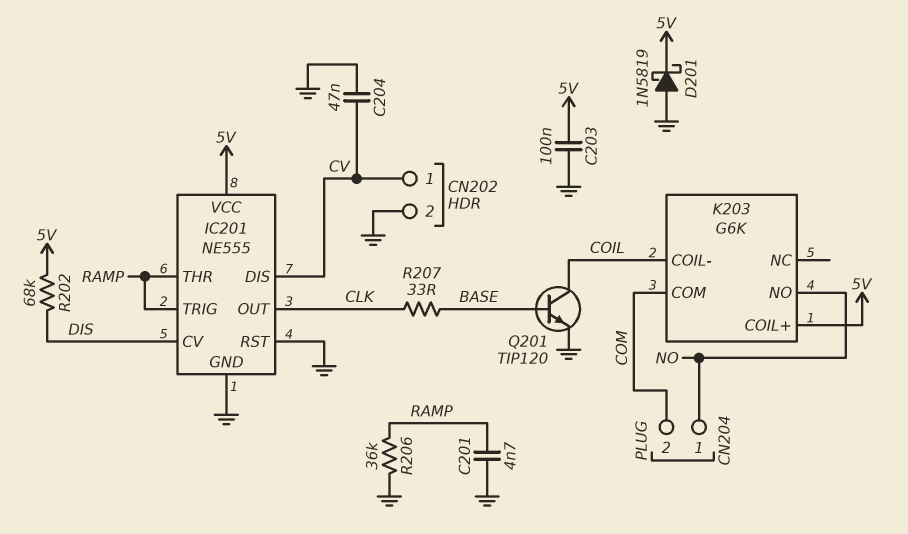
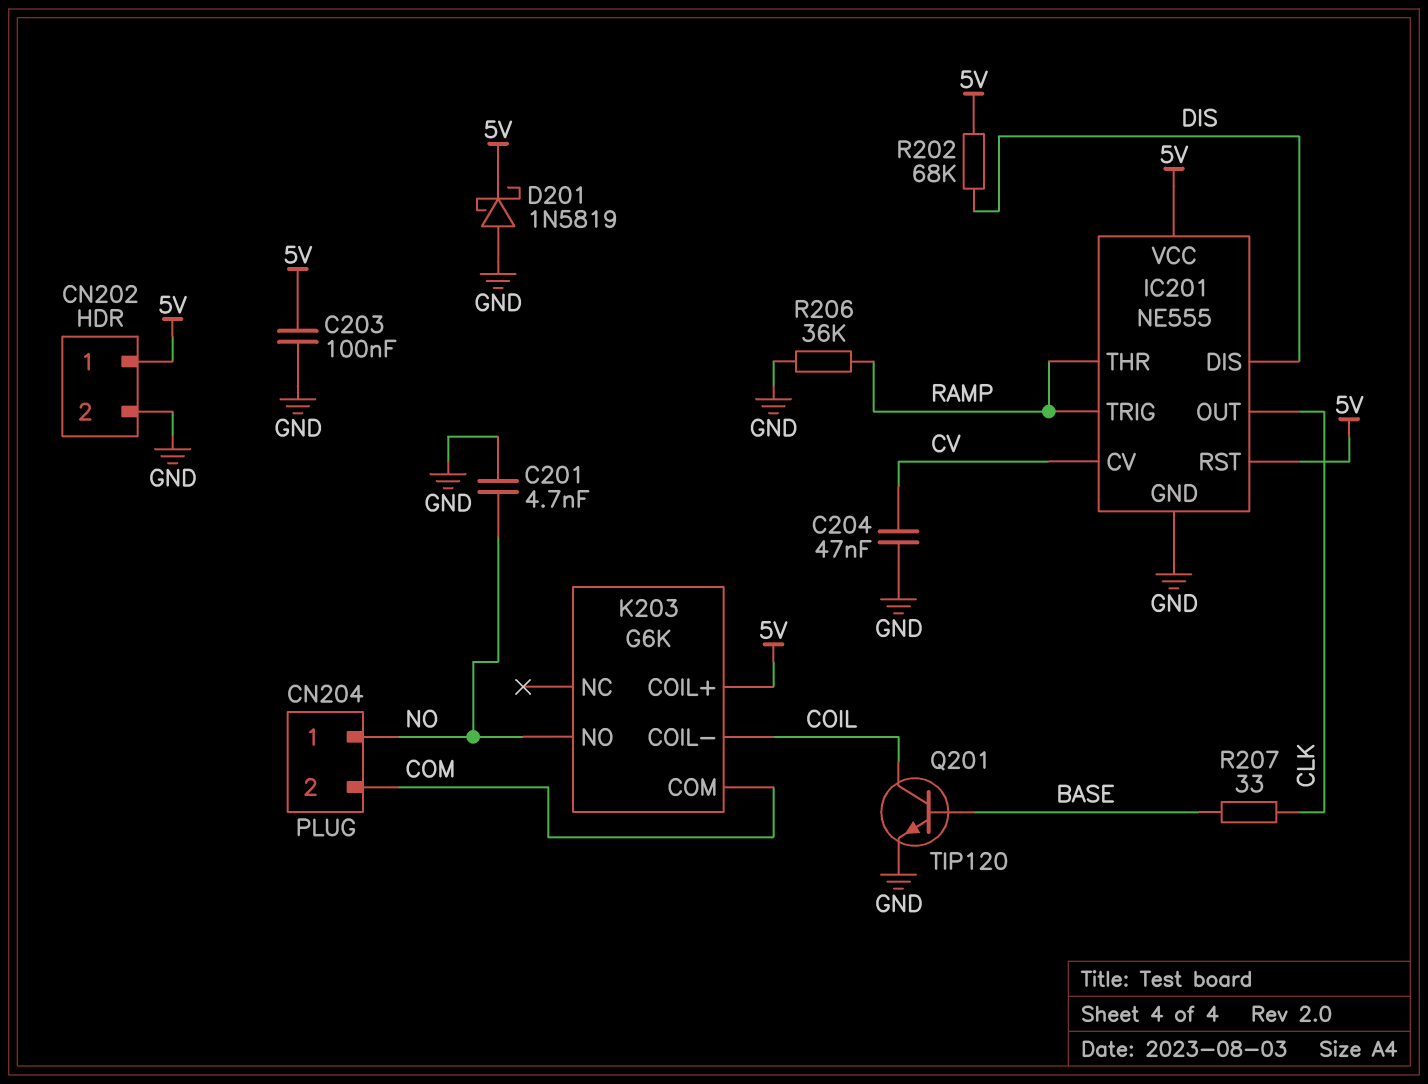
C201: 4.7nF (GND, RAMP) -> 4.7nF (GND, NO)
CN202 pin 1: CV -> 5V
IC201 pin CV: DIS -> CV
IC201 pin DIS: CV -> DIS
IC201 pin RST: GND -> 5V

